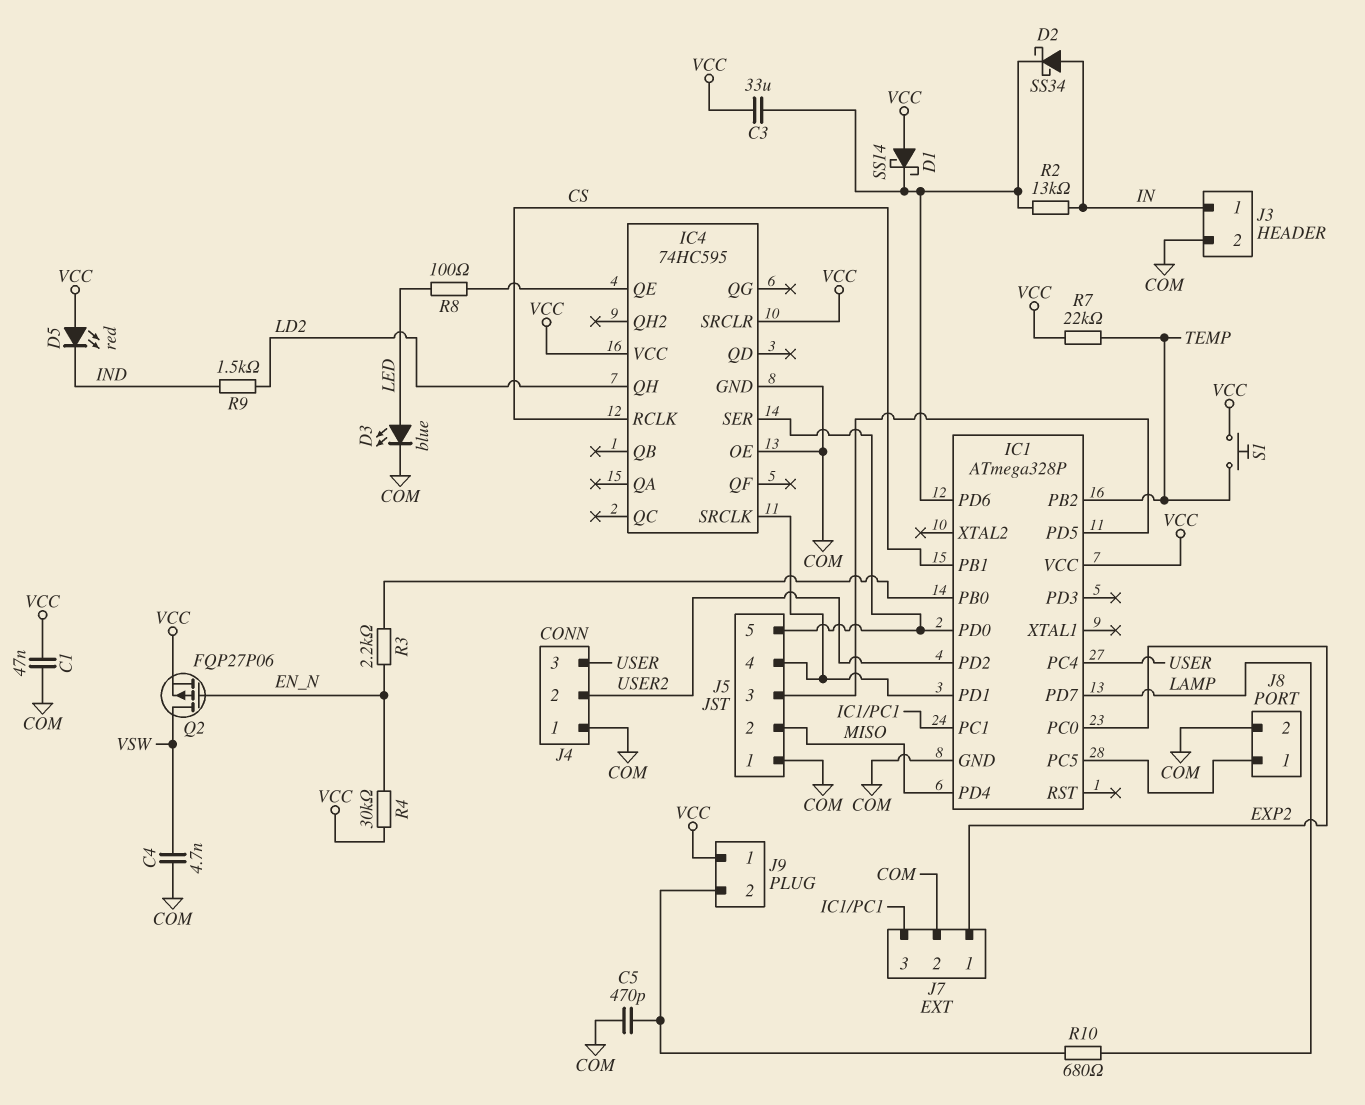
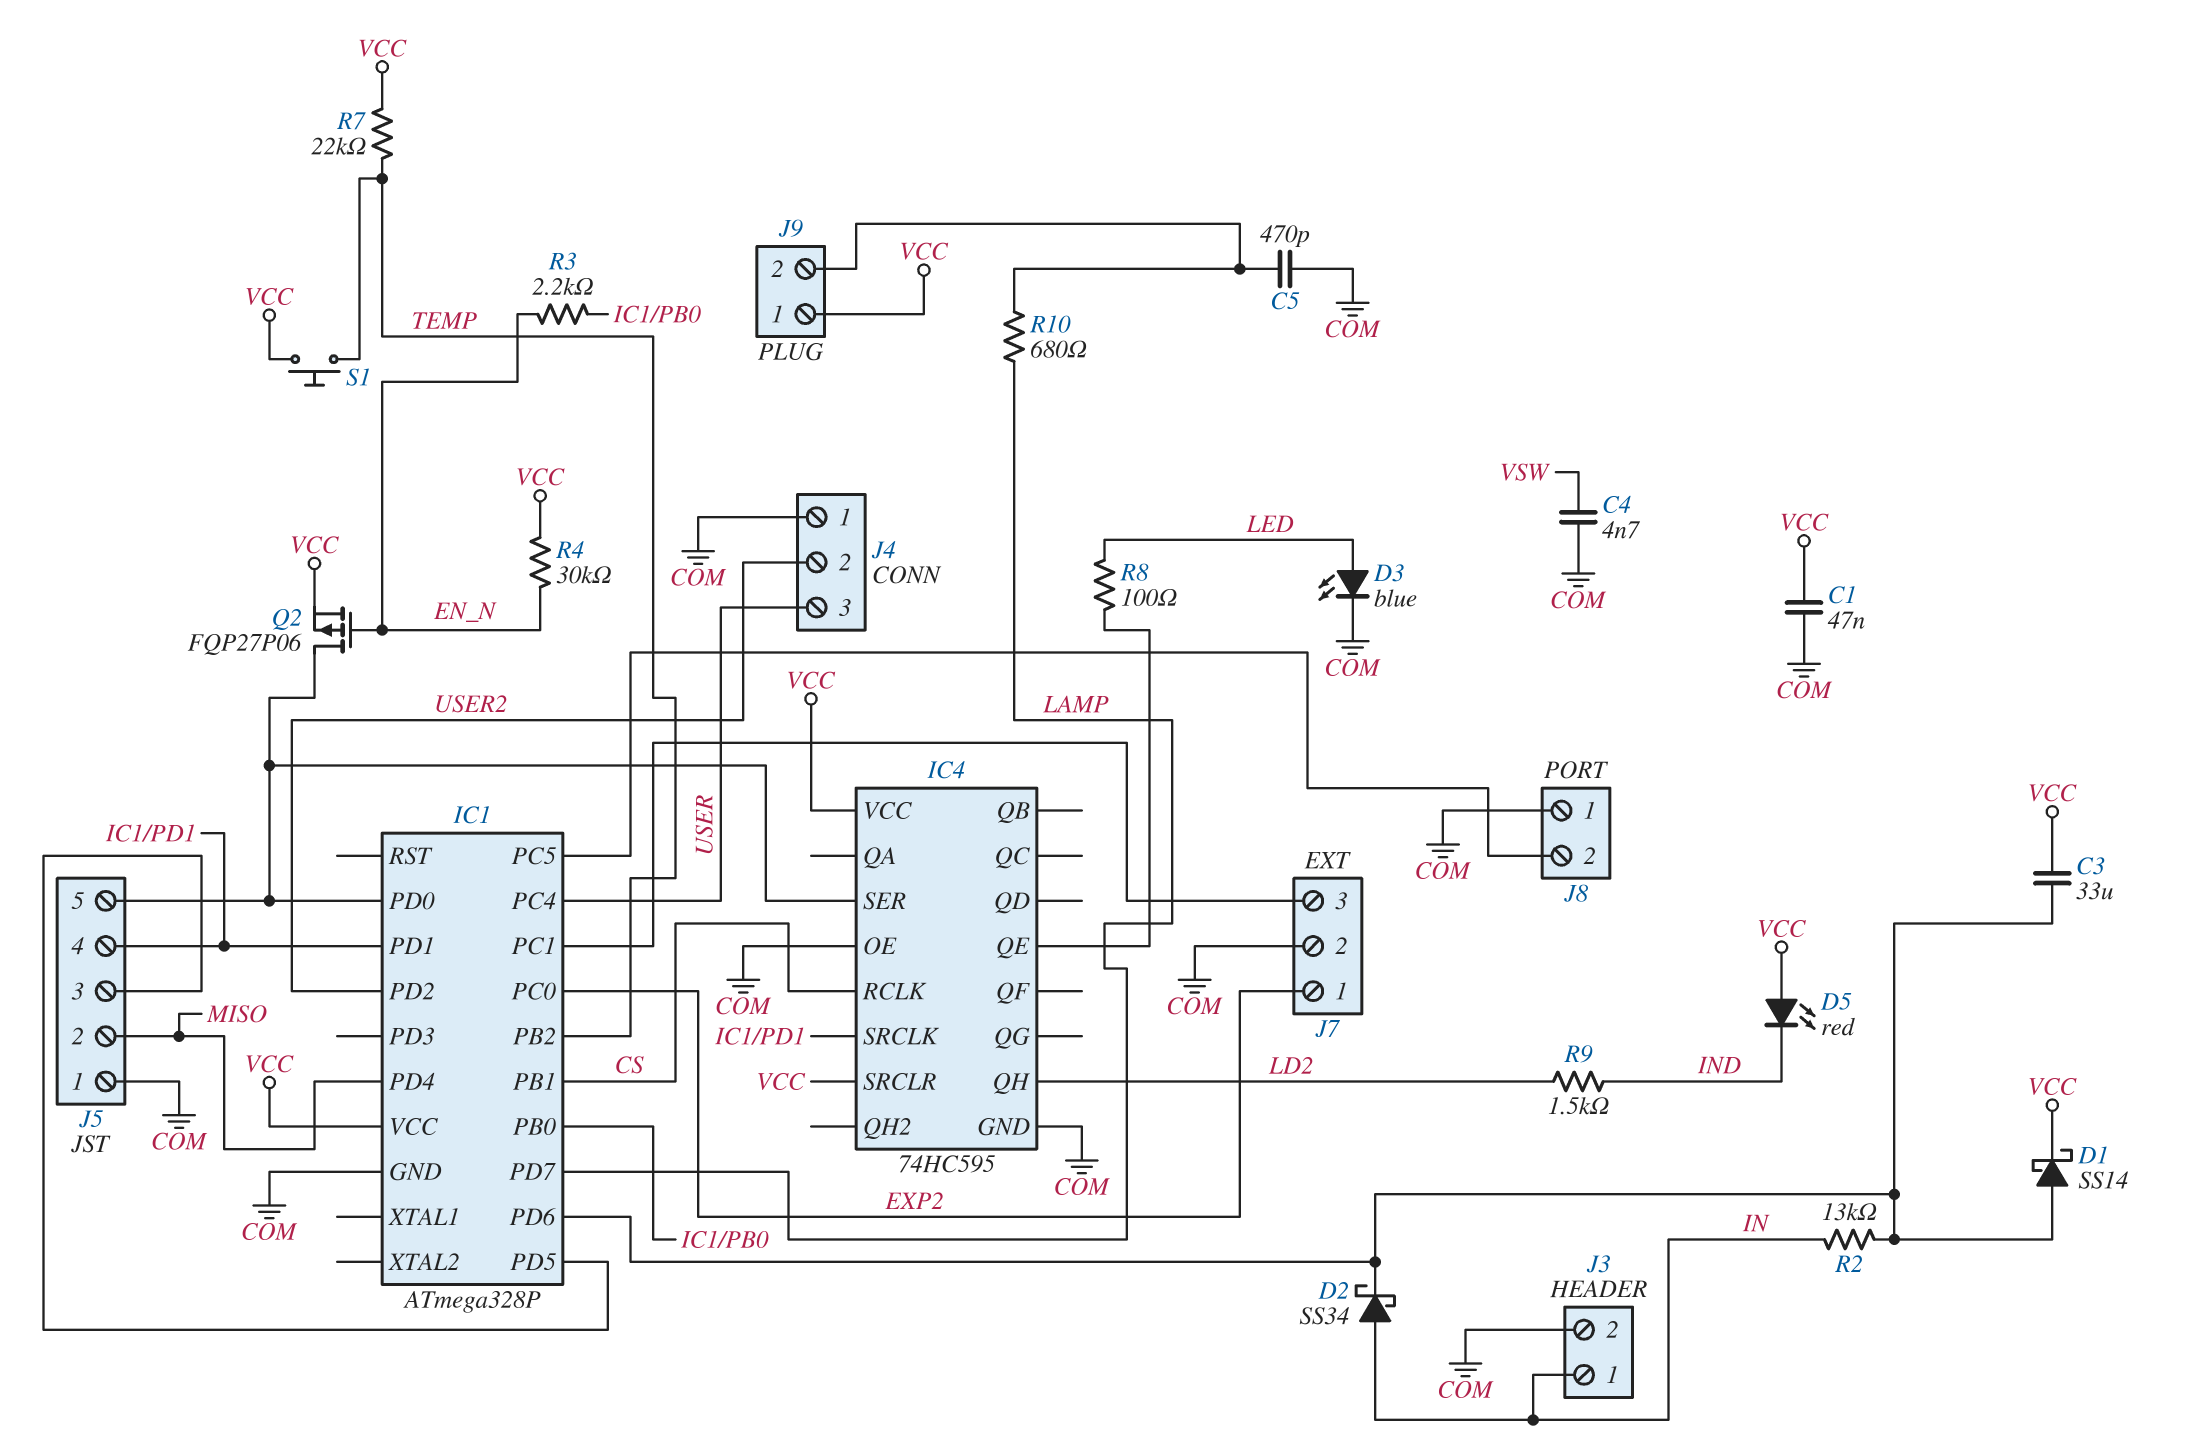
D1: schottky SS14 (A VCC, K IC1/PD6) -> schottky SS14 (A IC1/PD6, K VCC)
J8 pin 1: IC1/PC5 -> COM
J8 pin 2: COM -> IC1/PC5
Q2: PMOS FQP27P06 (G EN_N, D VSW, S VCC) -> PMOS FQP27P06 (G EN_N, D IC1/PD0, S VCC)

